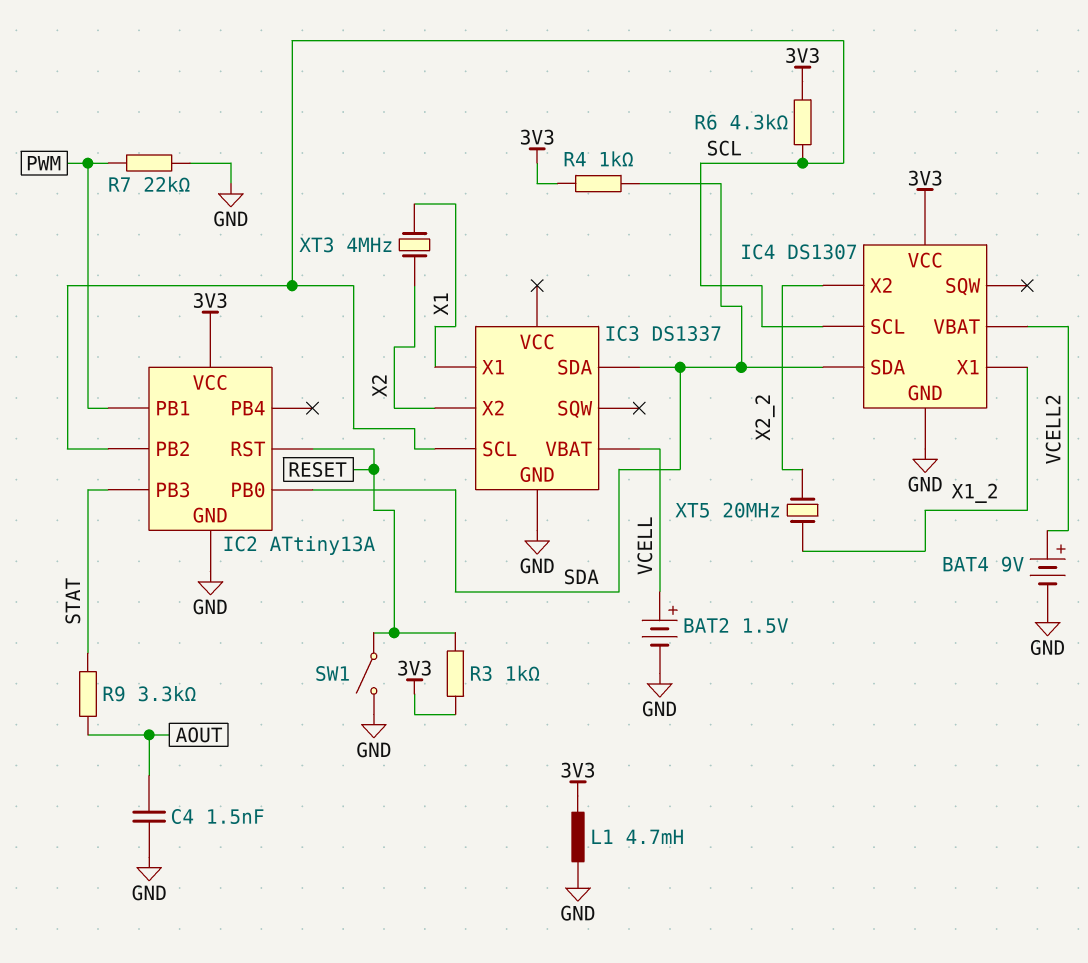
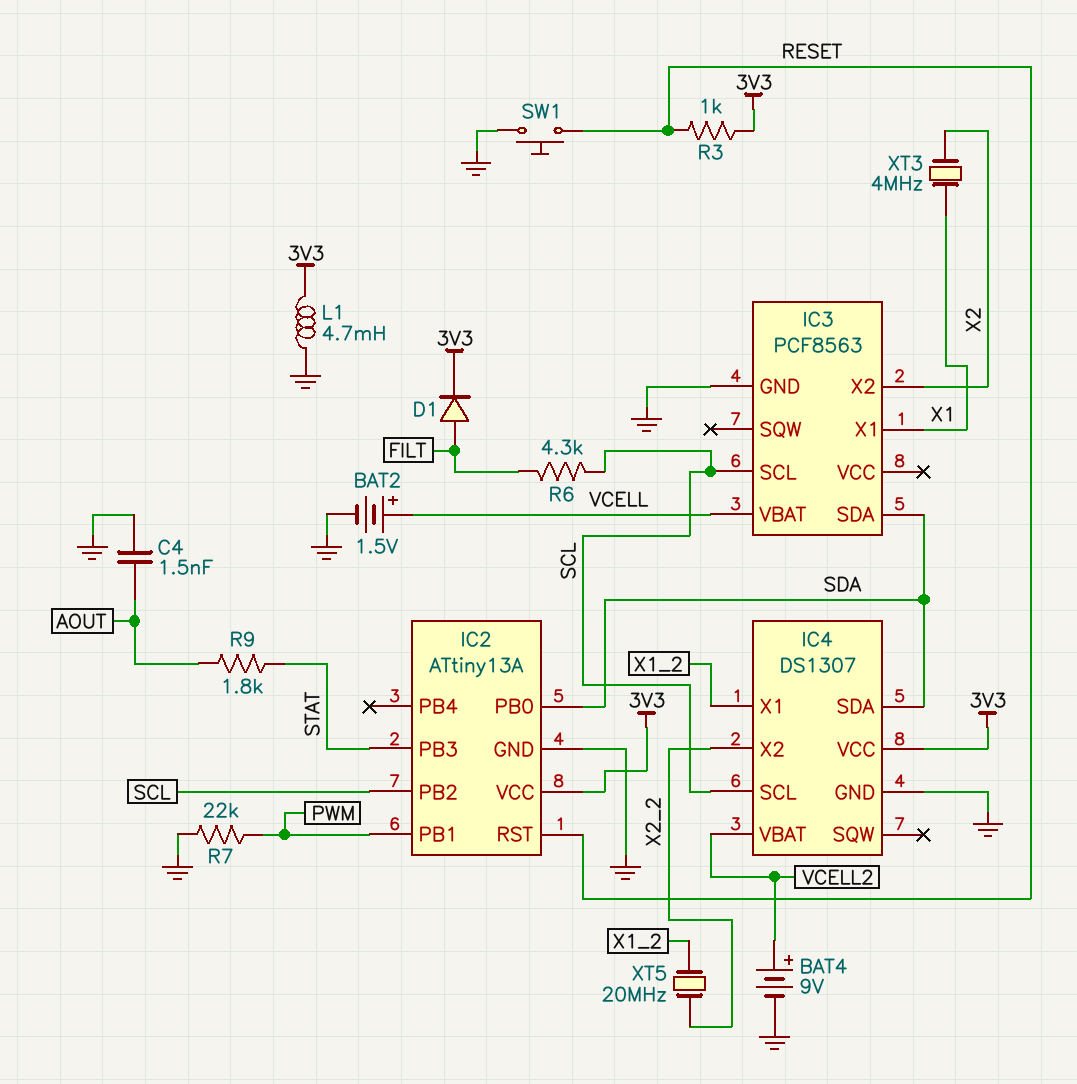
D1: none -> diode (A FILT, K 3V3)
IC3: DS1337 -> PCF8563
R4: 1k (3V3, SDA) -> none
R6: 4.3k (3V3, SCL) -> 4.3k (FILT, SCL)
R9: 3.3k (AOUT, STAT) -> 1.8k (AOUT, STAT)
SW1: switch (GND, RESET) -> button (GND, RESET)

